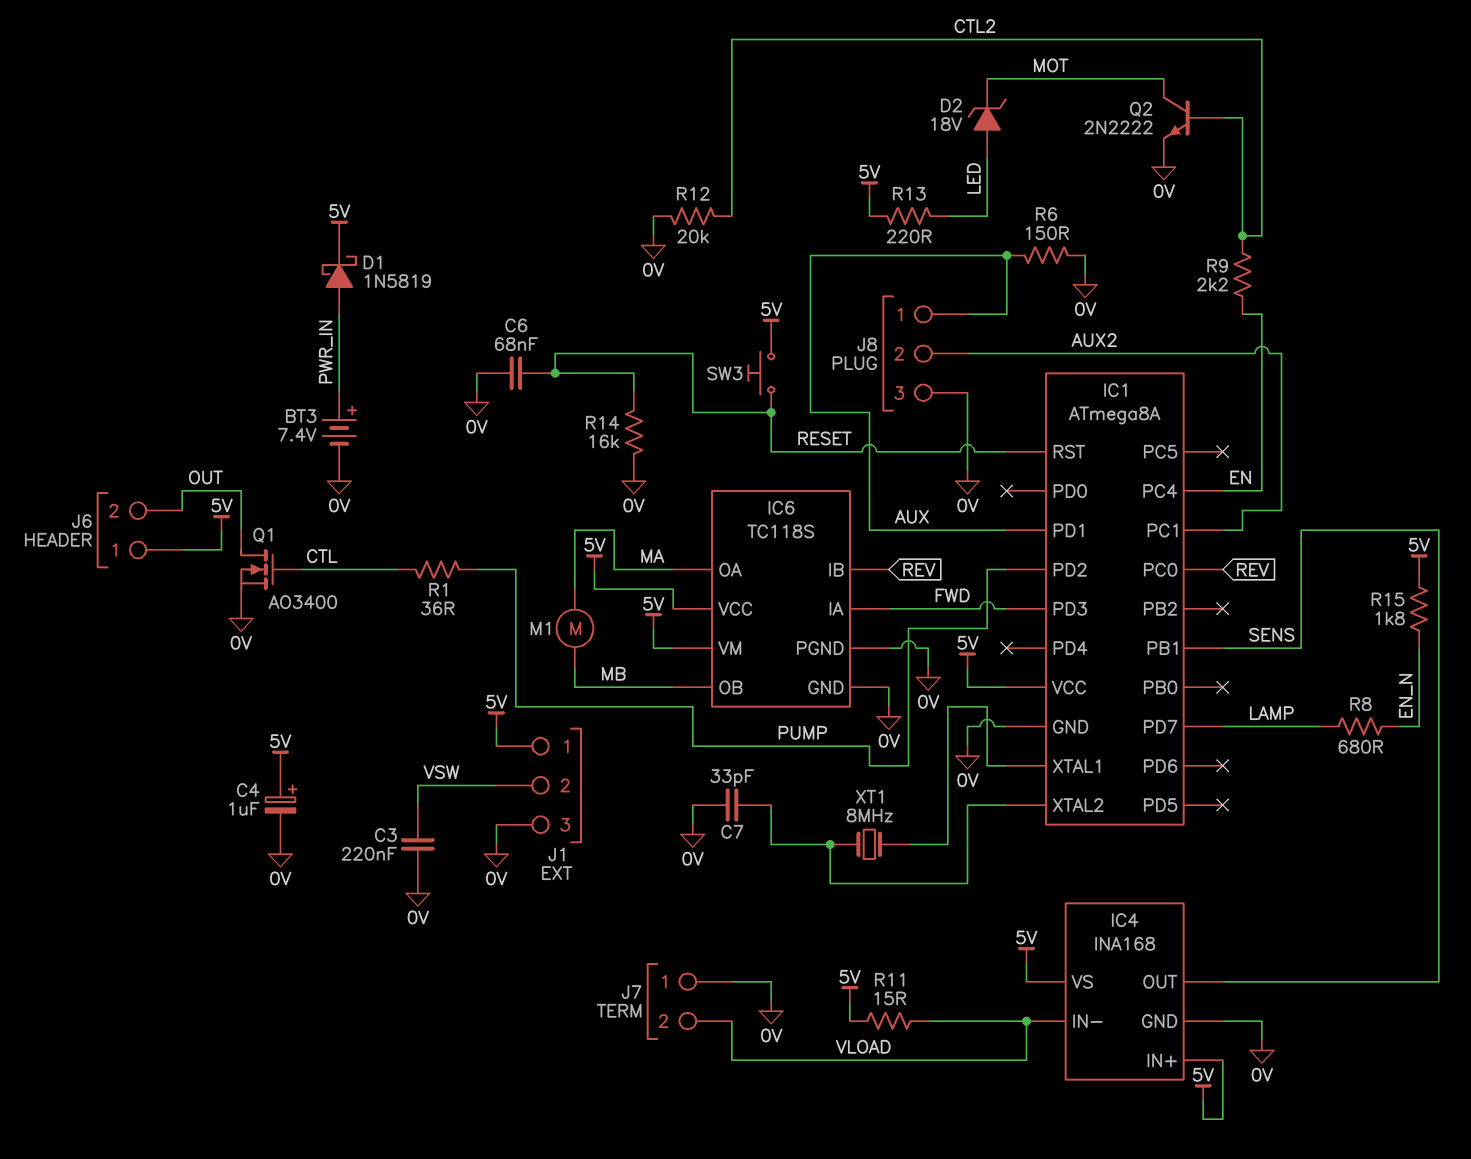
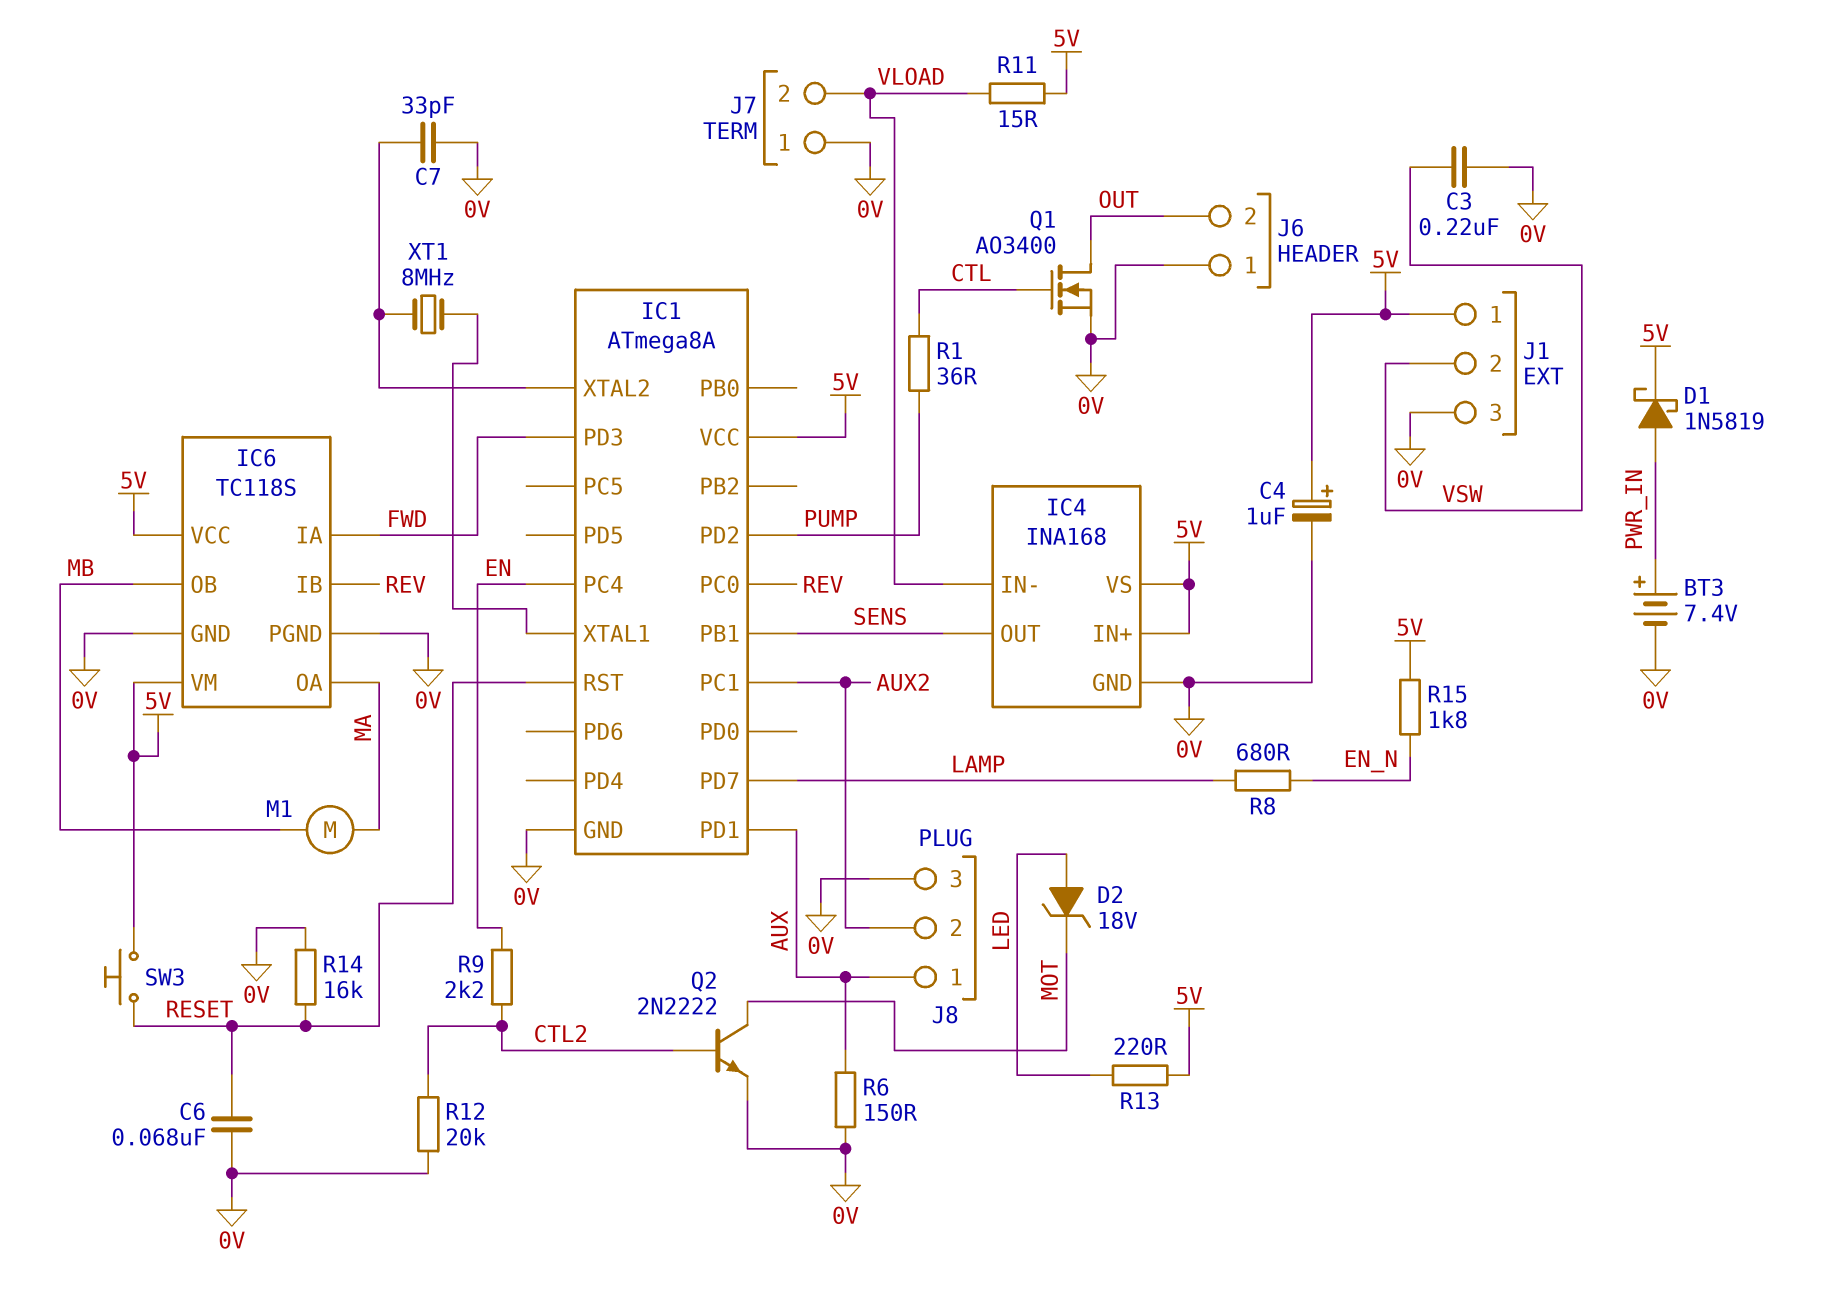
J6 pin 1: 5V -> 0V

